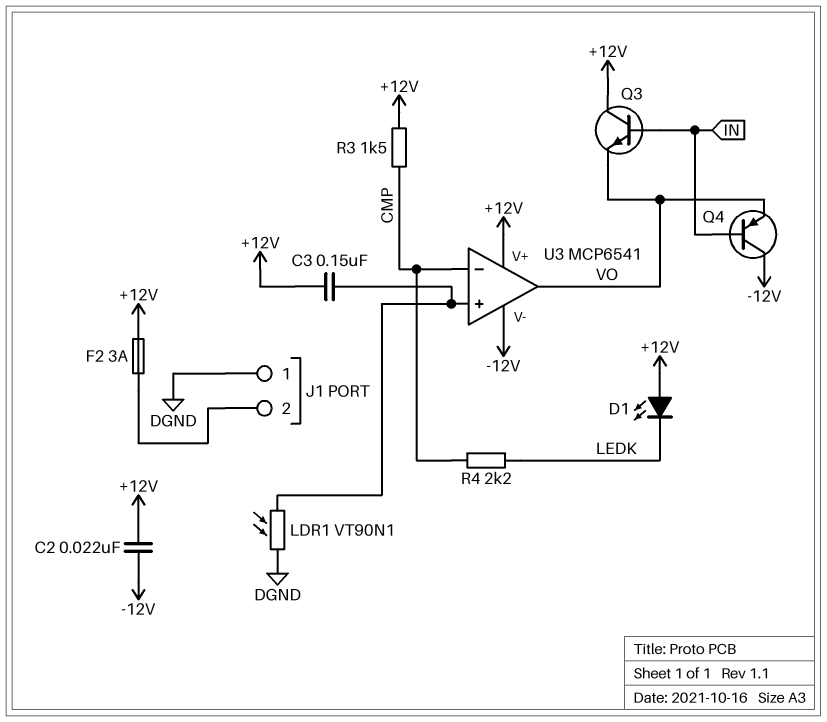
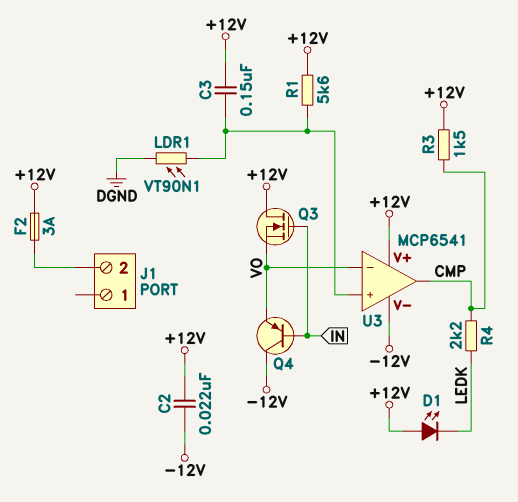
J1 pin 1: DGND -> none
Q3: NPN (B IN, C +12V, E VO) -> NMOS (G IN, D +12V, S VO)
R1: none -> 5.6k (+12V, U3/in+)
U3 pin in-: CMP -> VO
U3 pin out: VO -> CMP

